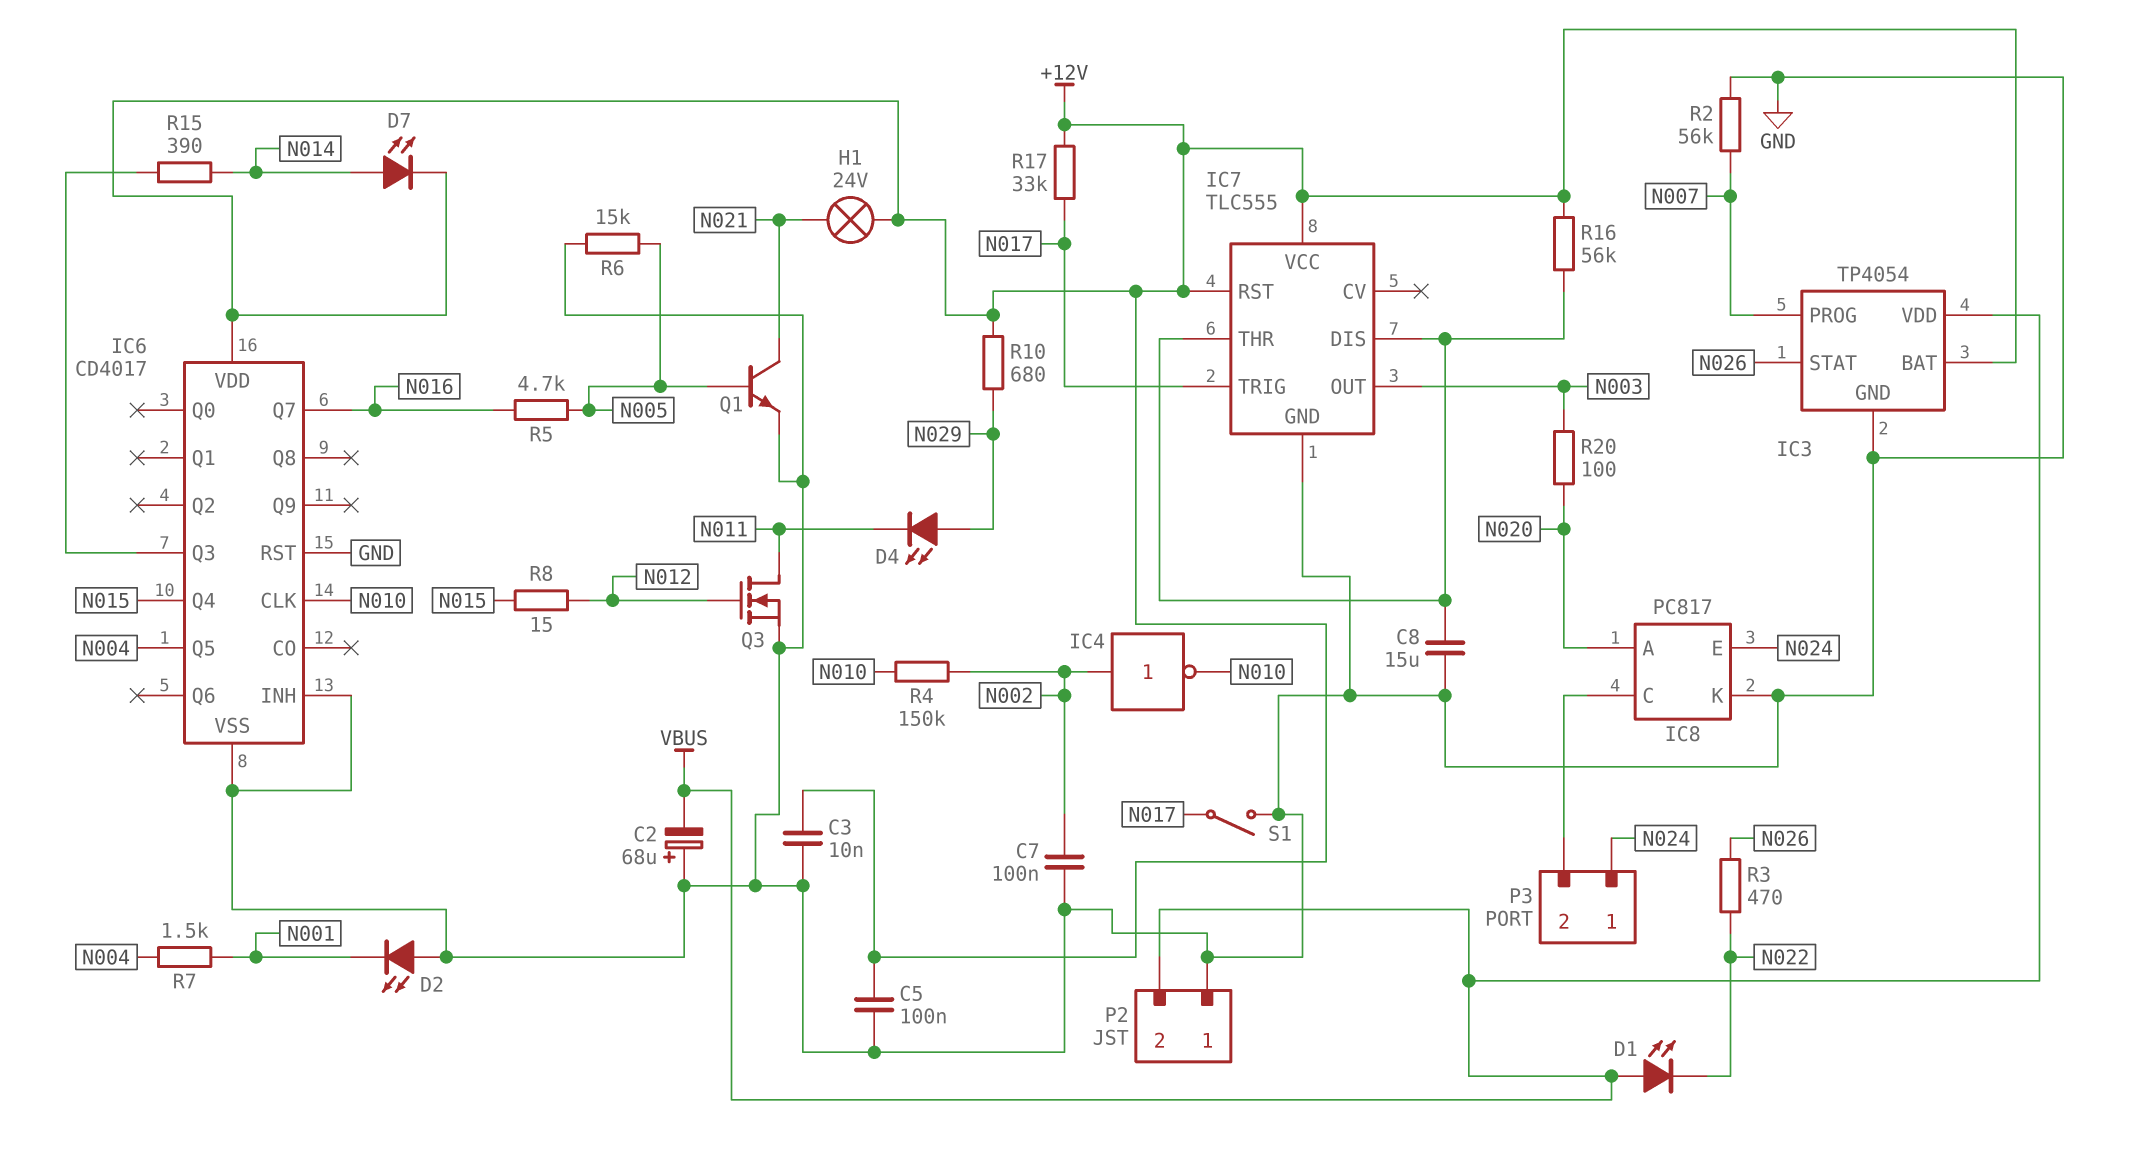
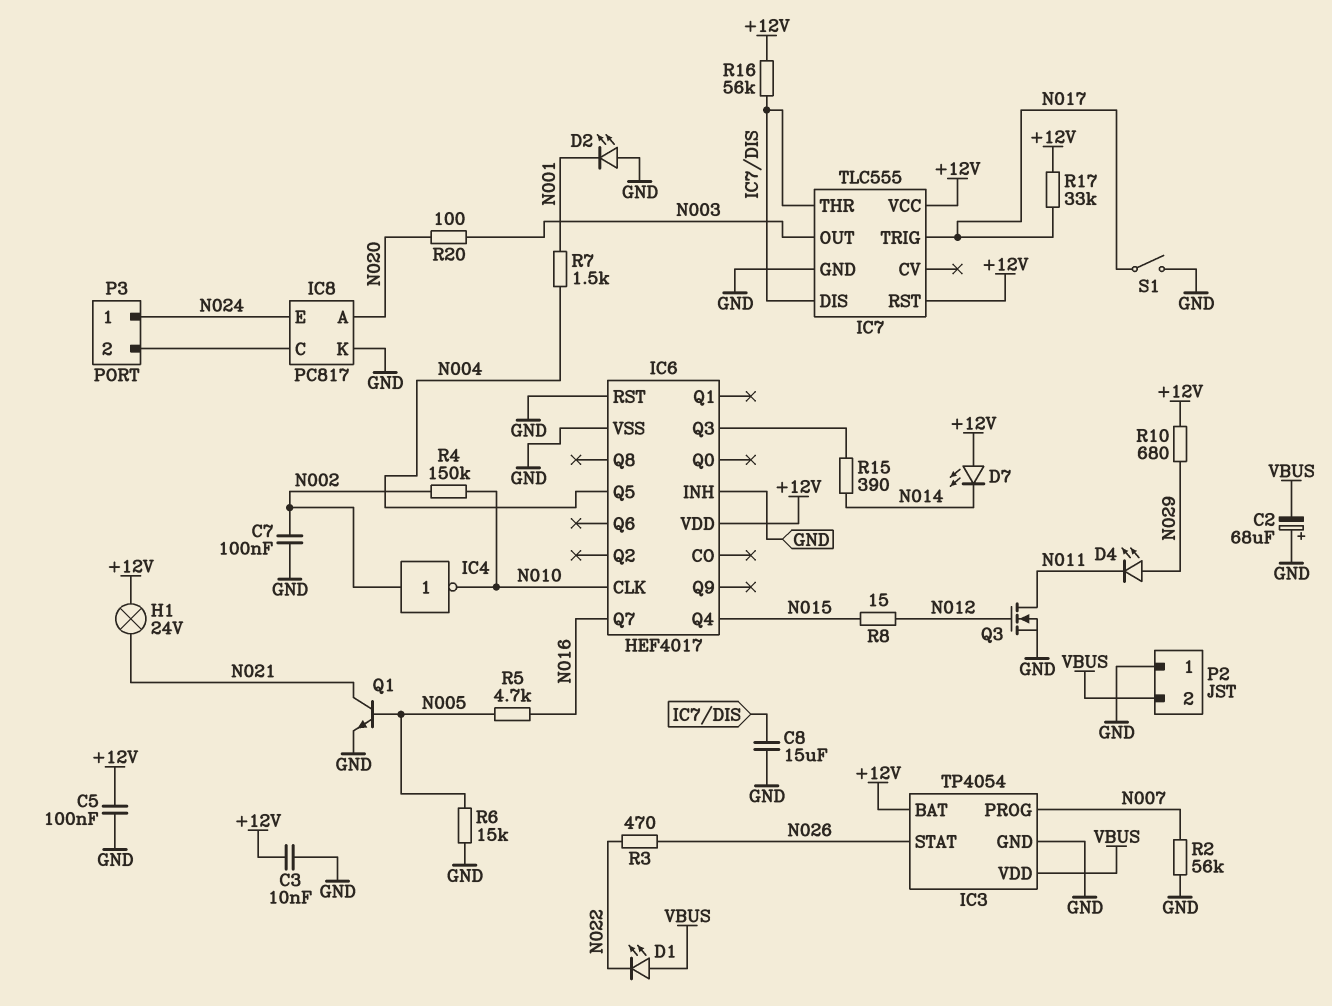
D7: LED (A N014, K +12V) -> LED (A +12V, K N014)
IC6: CD4017 -> HEF4017

